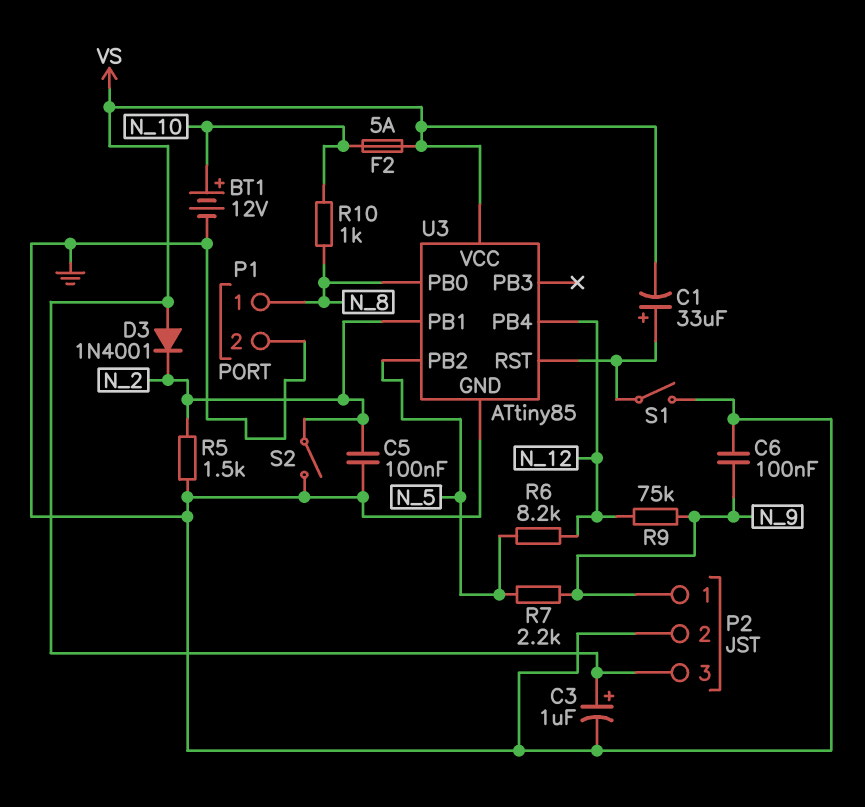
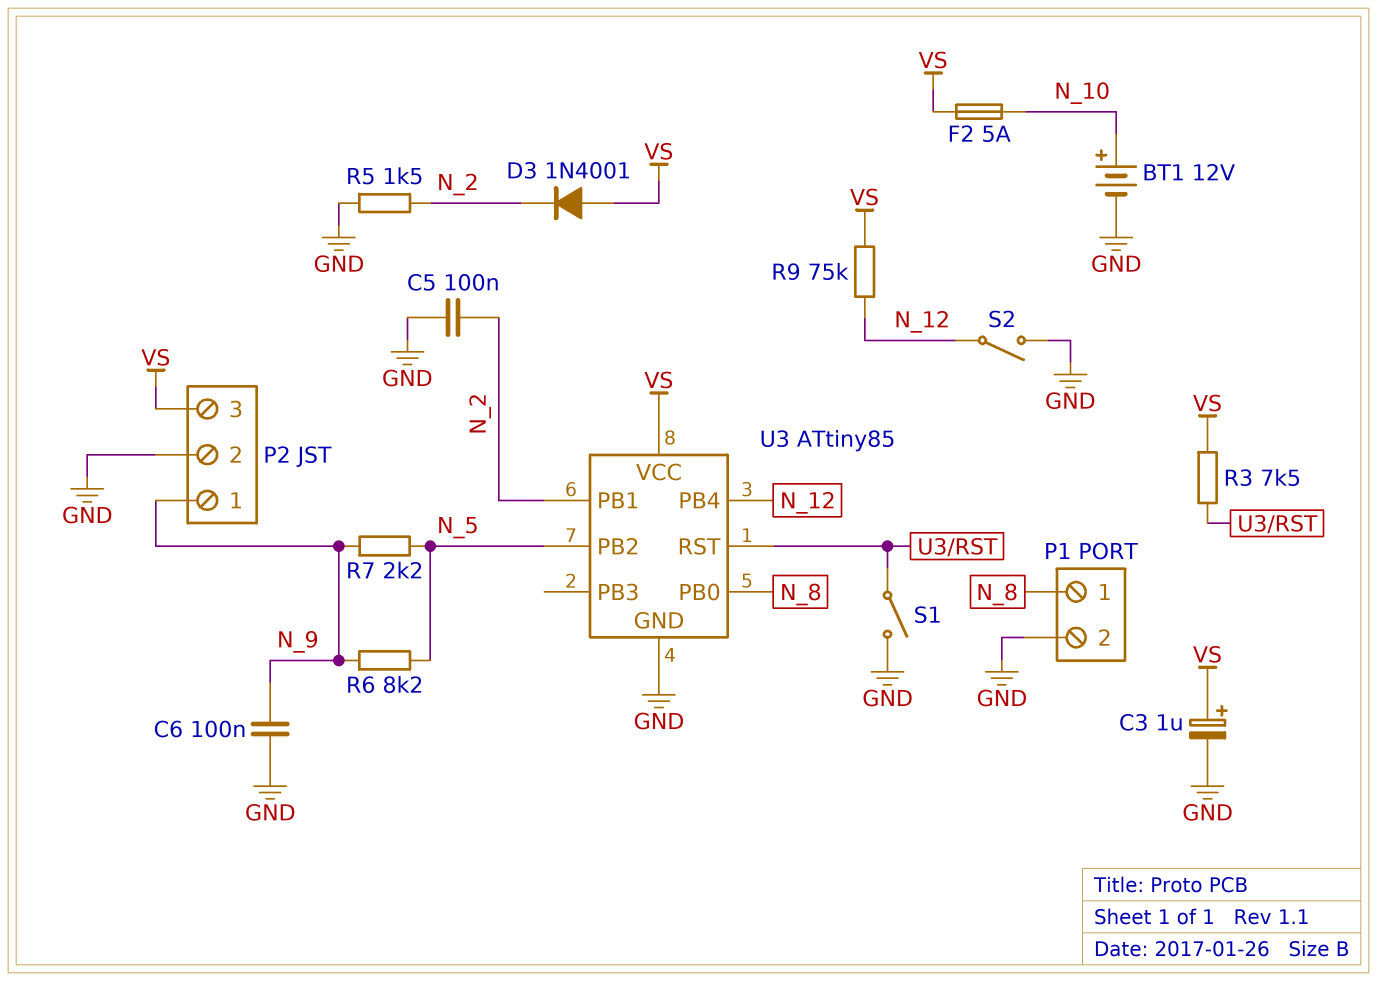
C1: 33uF (plus U3/RST, minus VS) -> none
R3: none -> 7.5k (U3/RST, VS)
R6: 8.2k (N_5, N_12) -> 8.2k (N_5, N_9)
R9: 75k (N_9, N_12) -> 75k (N_12, VS)
R10: 1k (N_8, N_10) -> none
S2: switch (GND, N_2) -> switch (GND, N_12)

